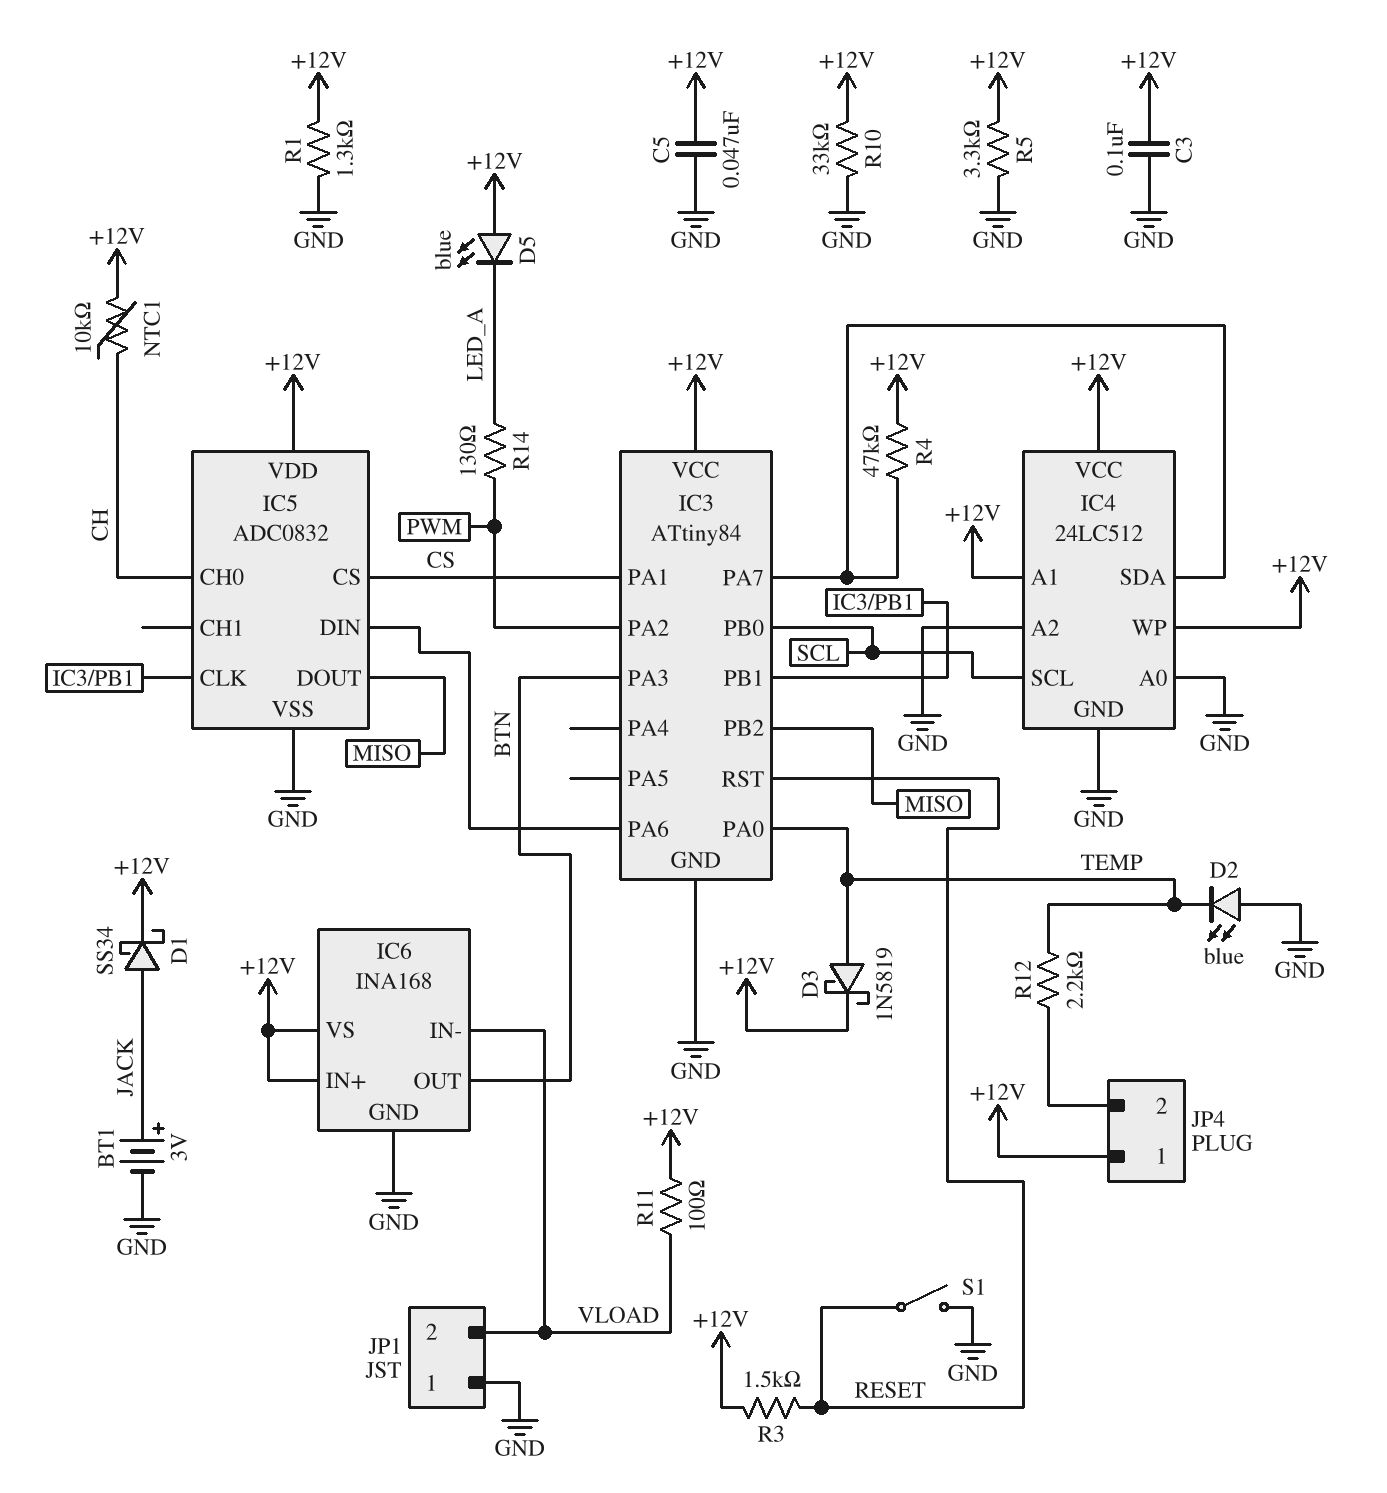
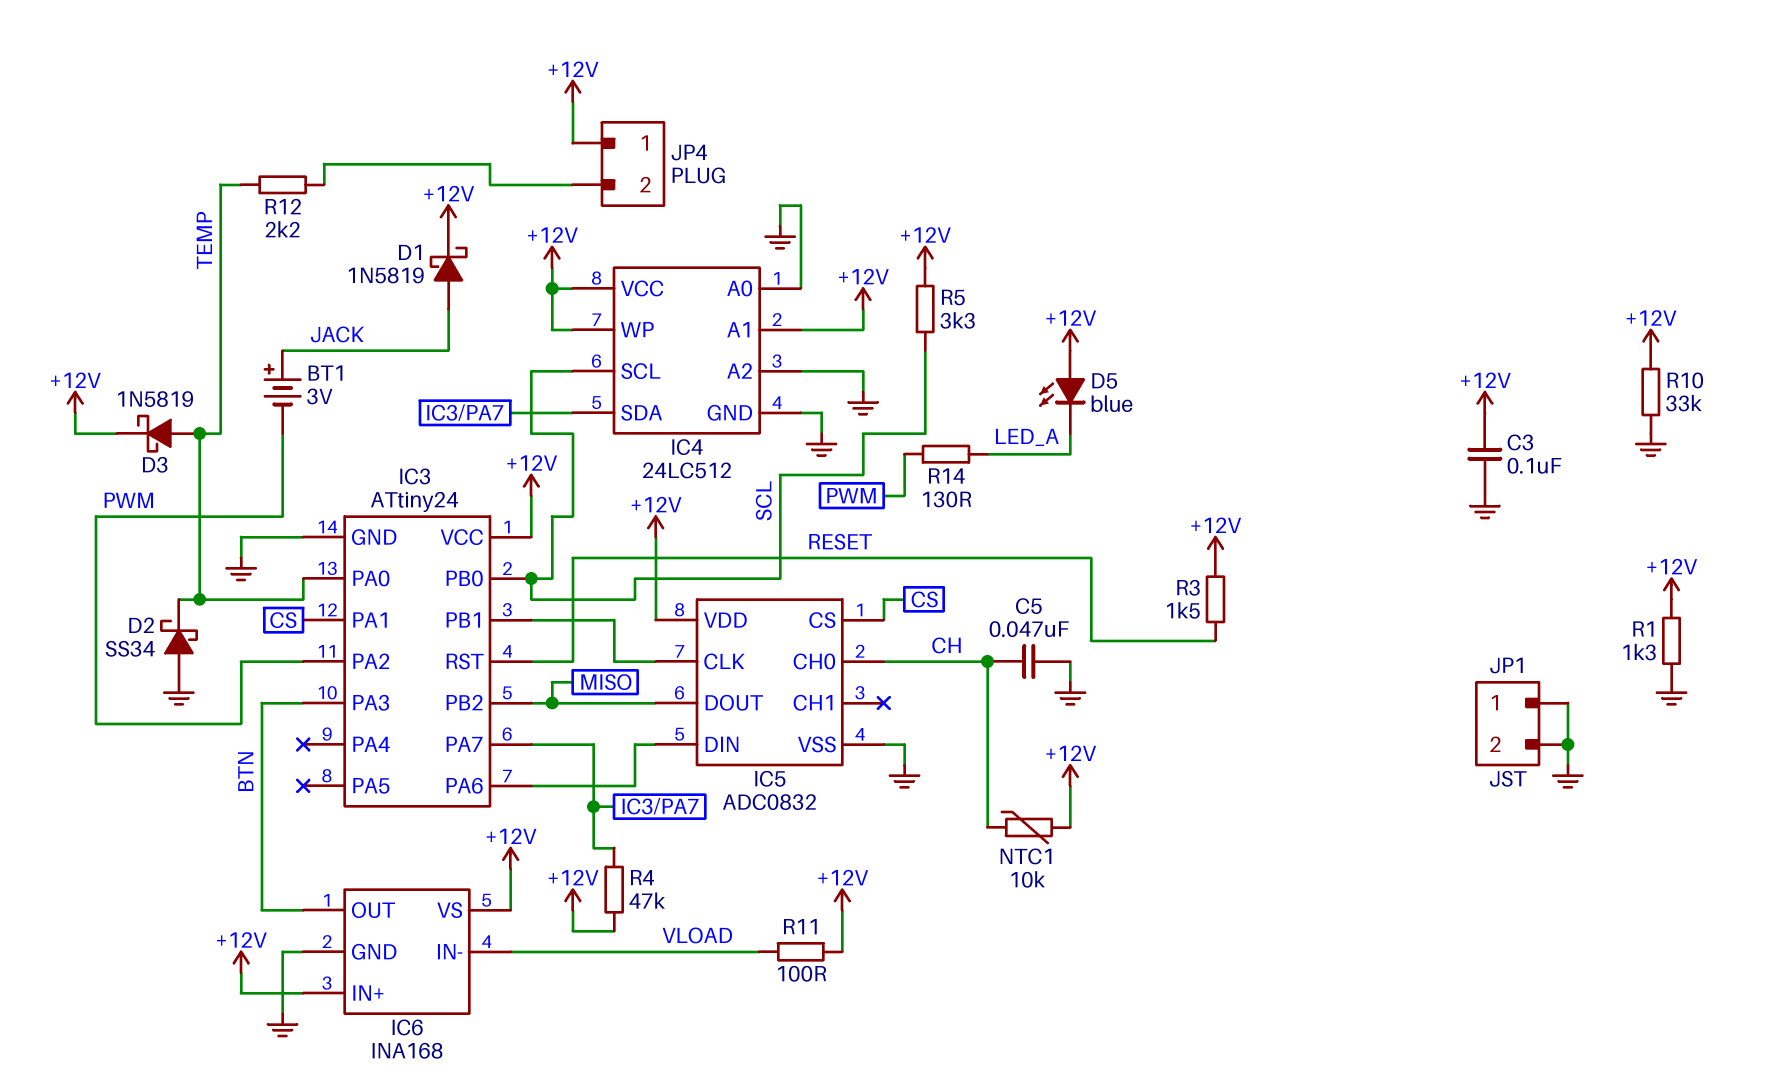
BT1: 3V (plus JACK, minus GND) -> 3V (plus JACK, minus PWM)
C5: 47nF (+12V, GND) -> 47nF (CH, GND)
D1: schottky SS34 (A JACK, K +12V) -> schottky 1N5819 (A JACK, K +12V)
D2: LED blue (A GND, K TEMP) -> schottky SS34 (A GND, K TEMP)
IC3: ATtiny84 -> ATtiny24
JP1 pin 2: VLOAD -> GND
R5: 3.3k (+12V, GND) -> 3.3k (+12V, SCL)
S1: switch (GND, RESET) -> none

